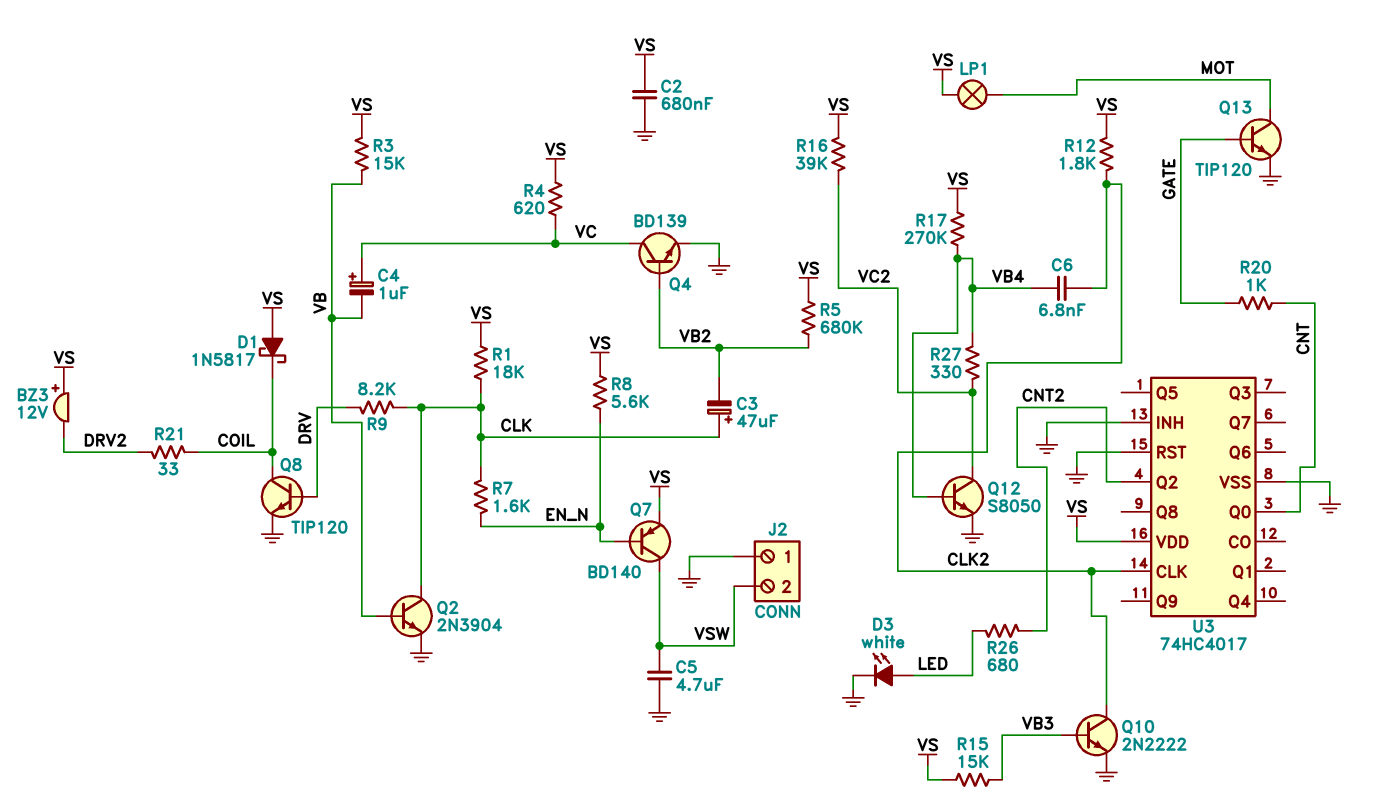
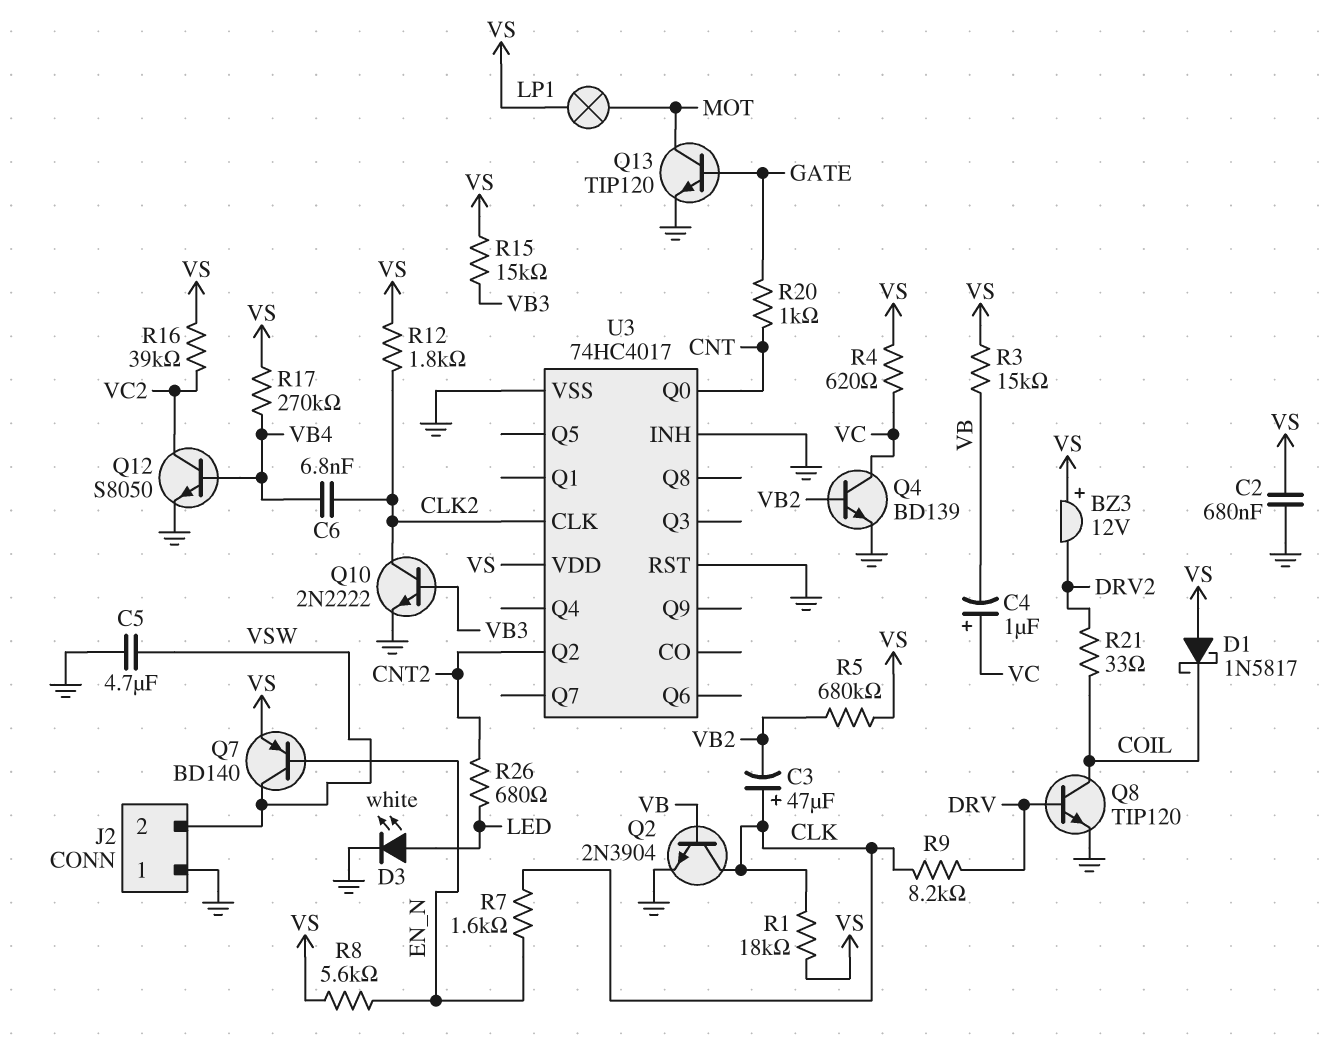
R27: 330 (VB4, VC2) -> none

